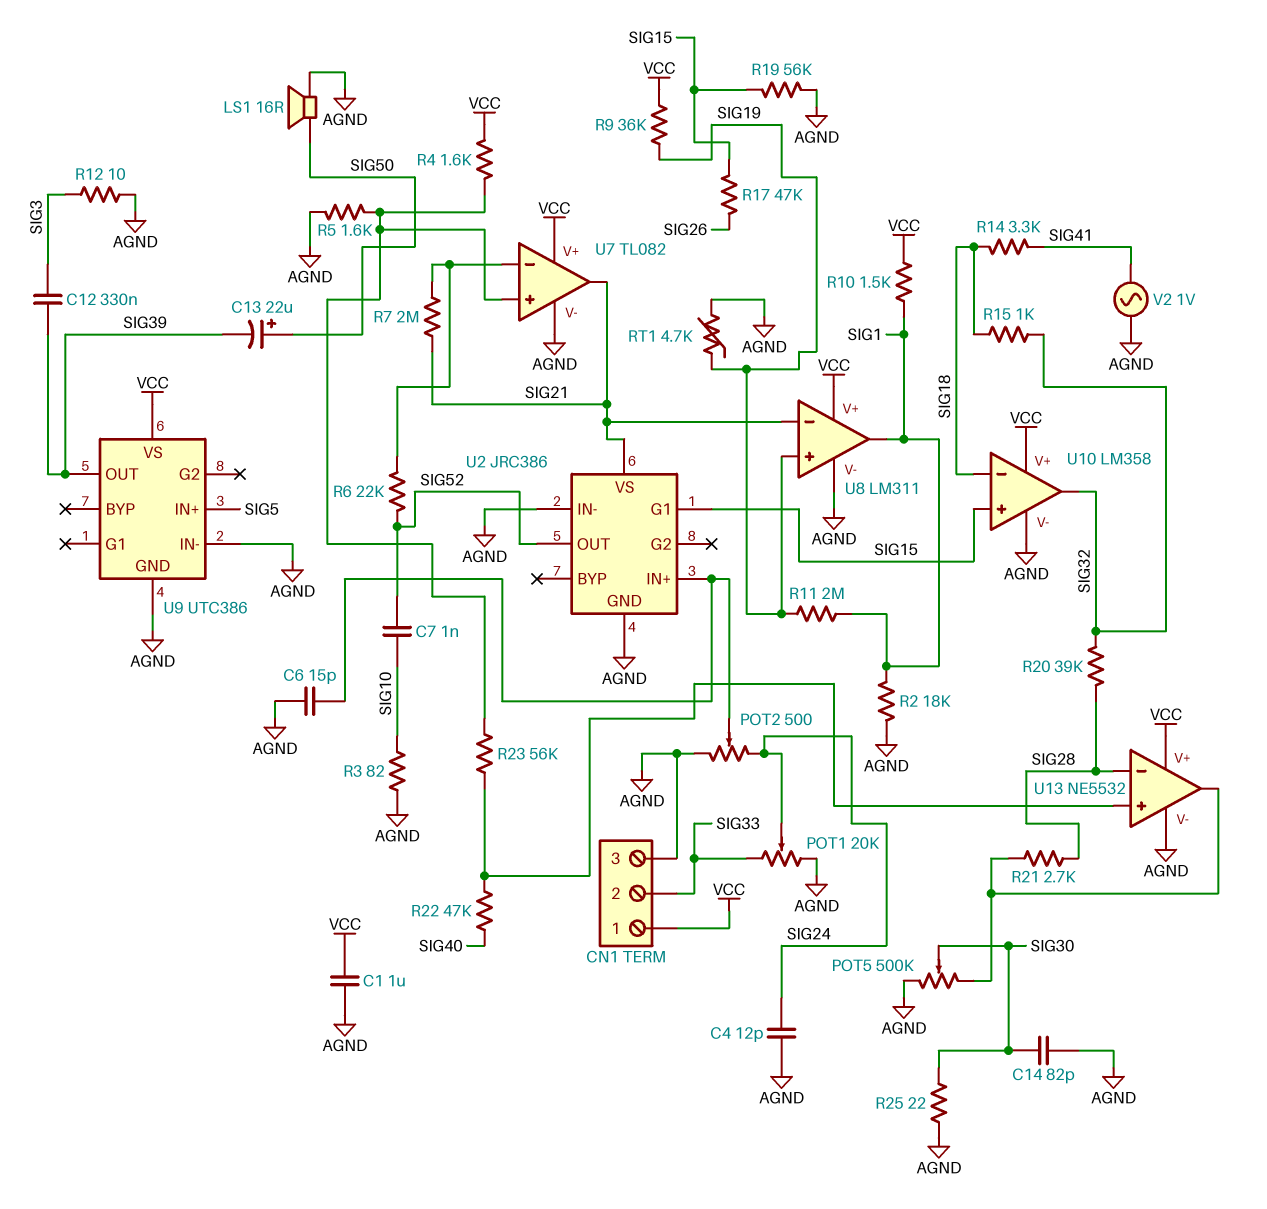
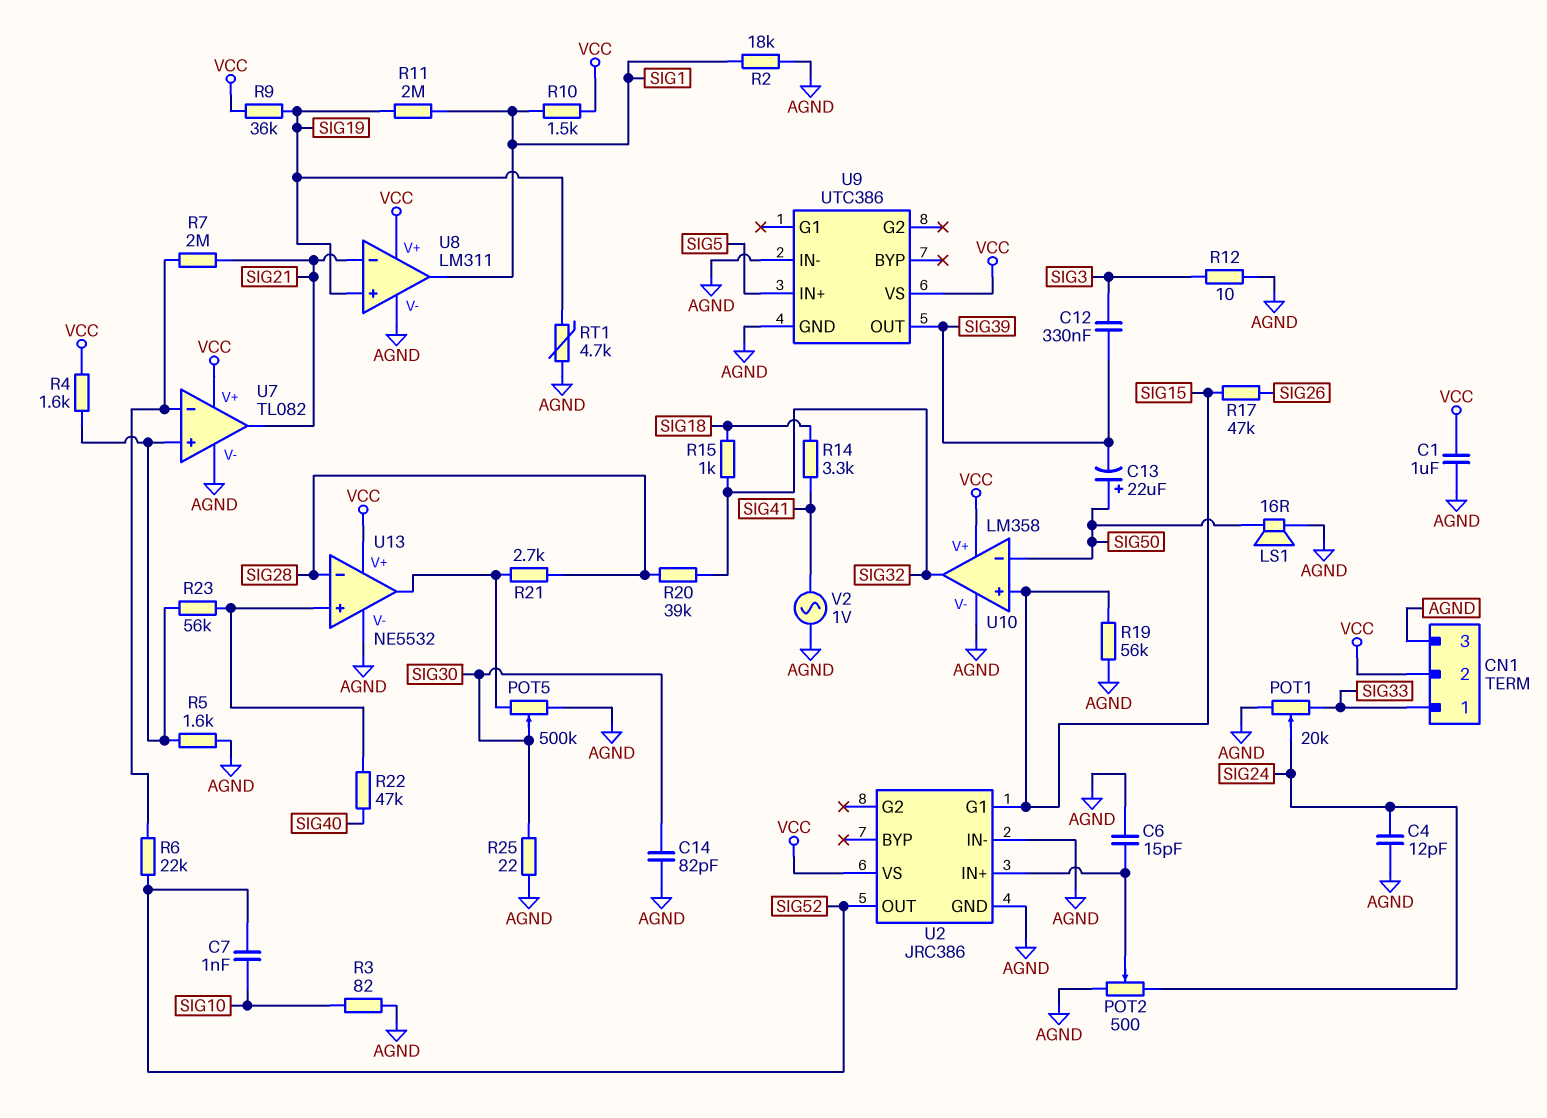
CN1 pin 1: VCC -> SIG33
CN1 pin 2: SIG33 -> VCC
U2 pin VS: SIG21 -> VCC
U10 pin in-: SIG18 -> SIG50

